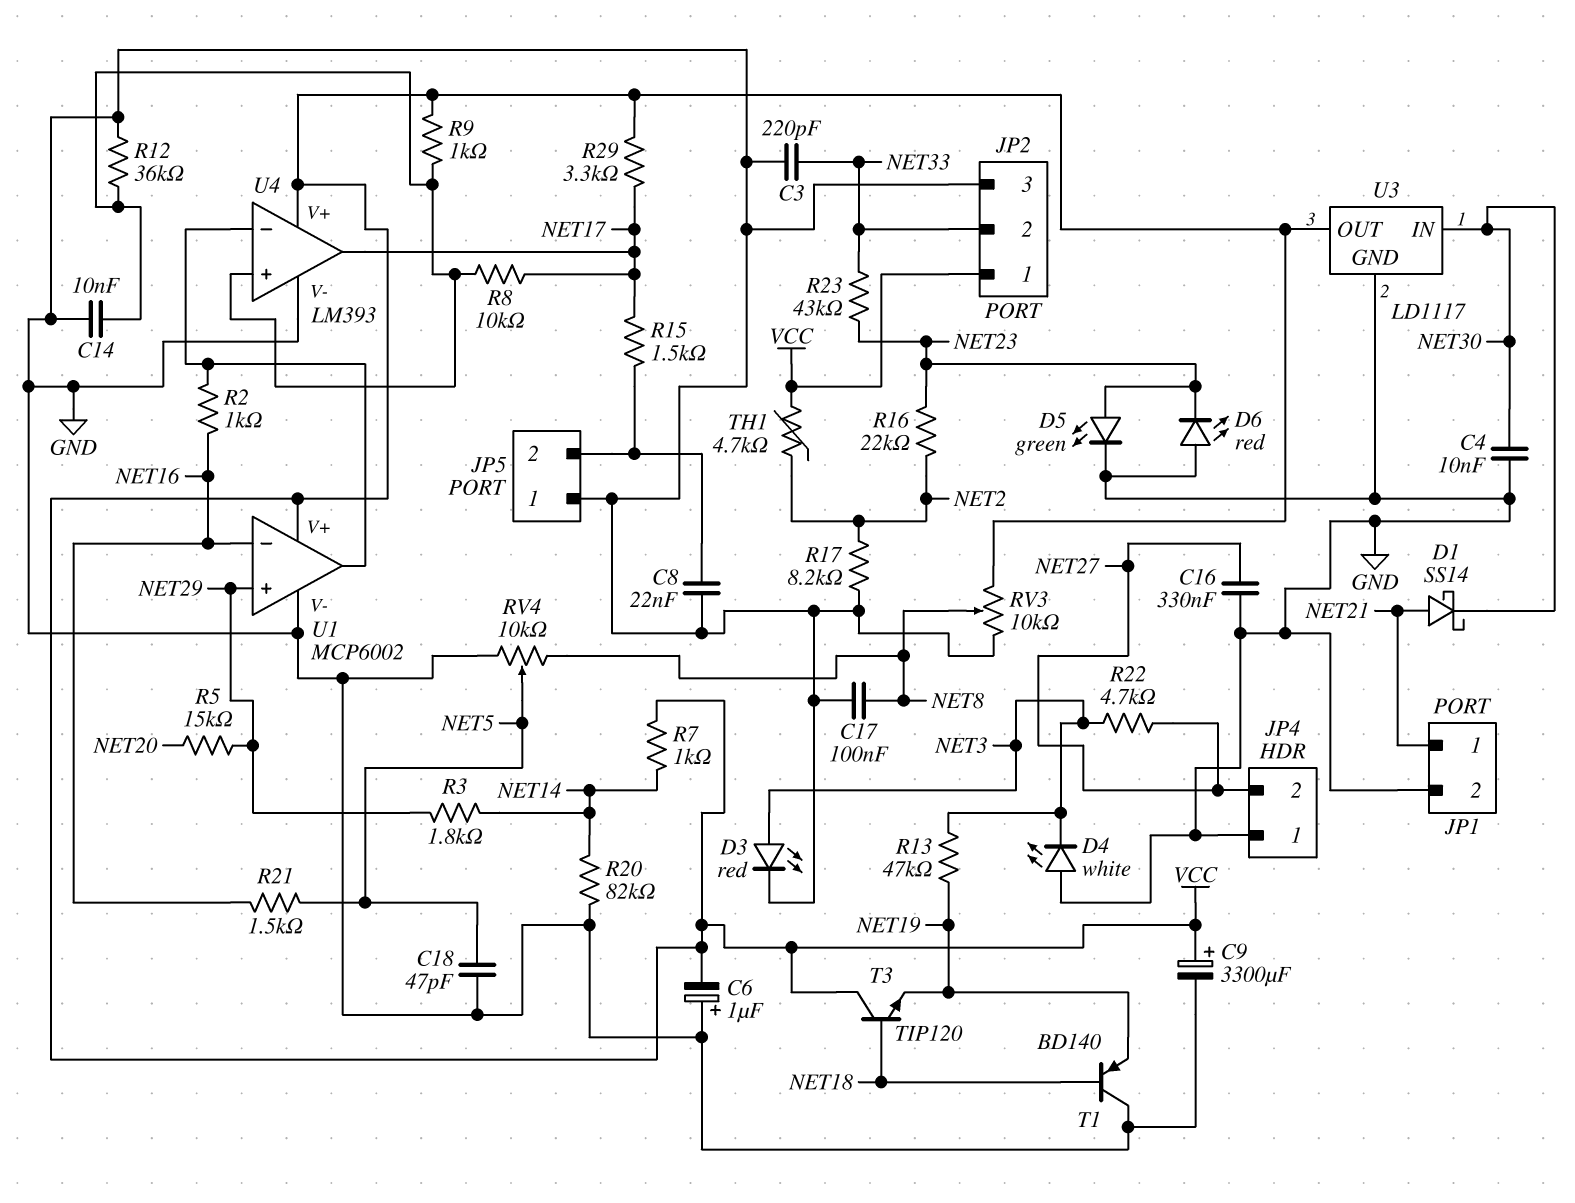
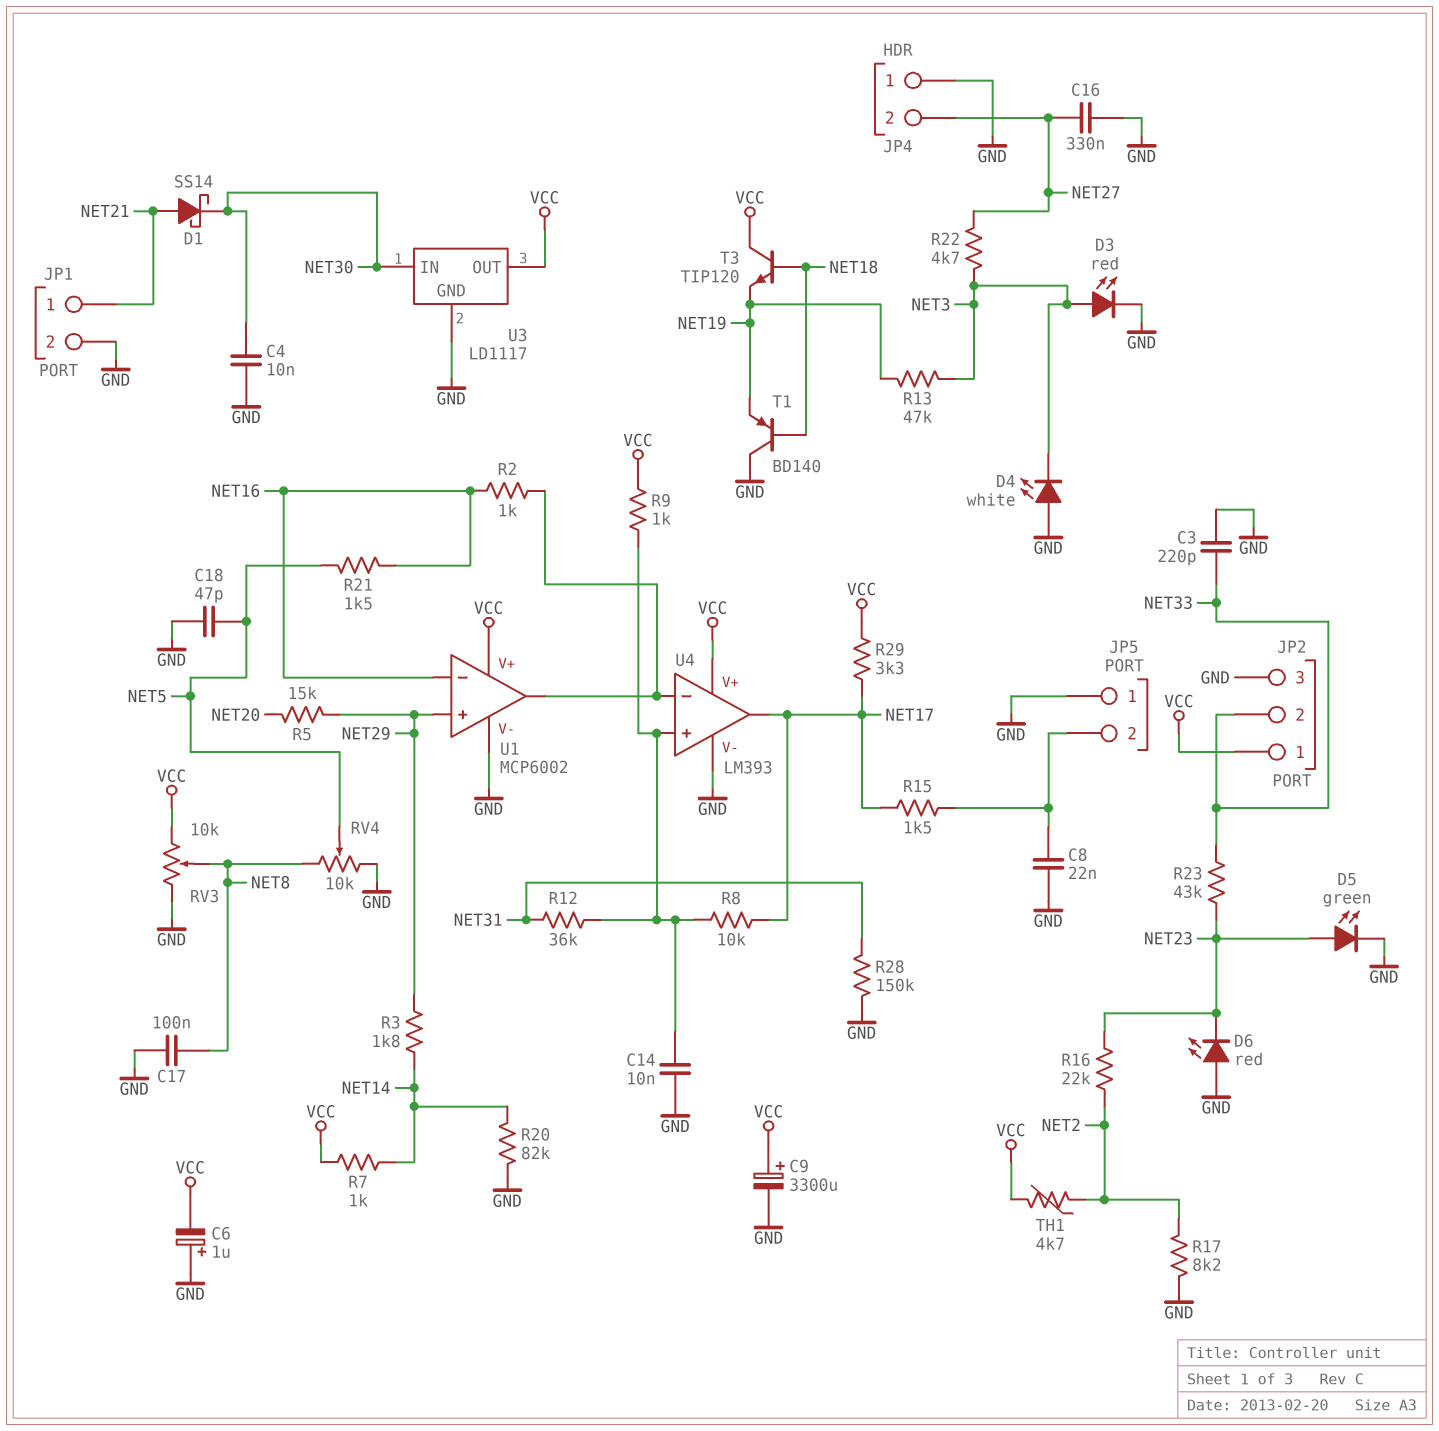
R12: 36k (GND, U4/in+) -> 36k (NET31, U4/in+)
R28: none -> 150k (GND, NET31)

